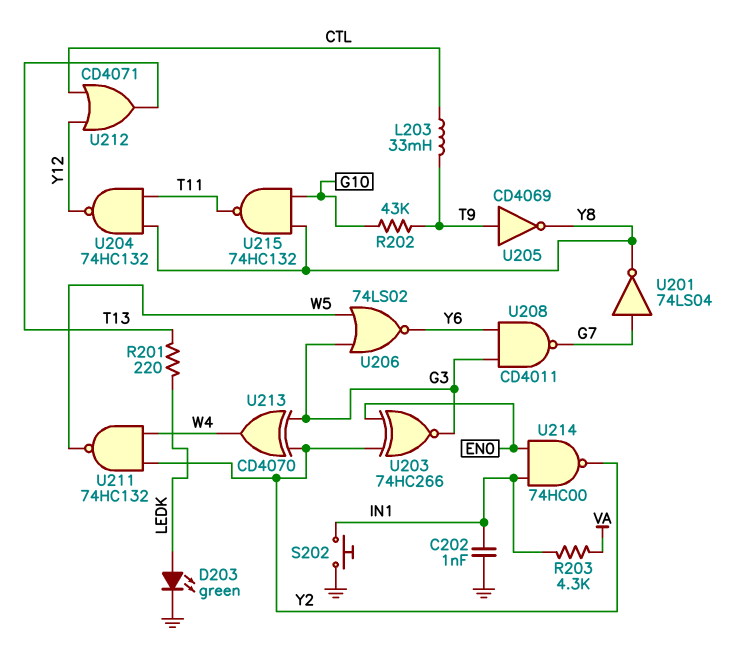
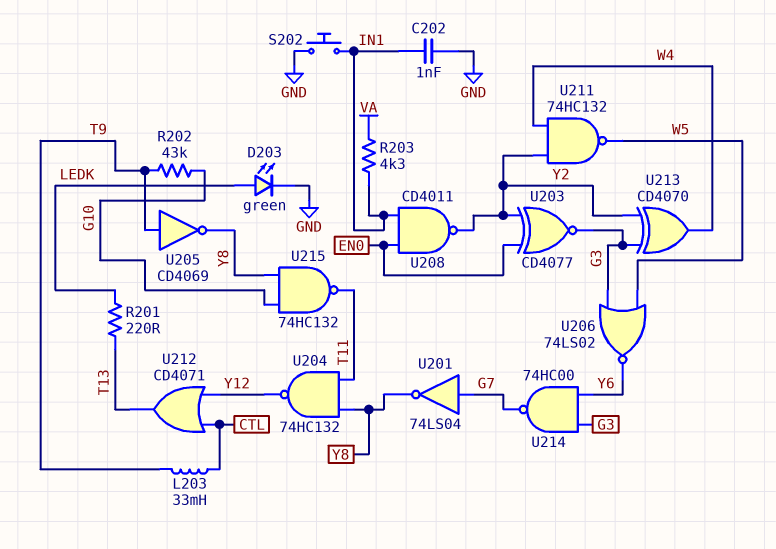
U203: XNOR 74HC266 (in EN0, in Y2, out G3) -> XNOR CD4077 (in EN0, in Y2, out G3)
U208: NAND CD4011 (in G3, in Y6, out G7) -> NAND CD4011 (in EN0, in IN1, out Y2)
U214: NAND 74HC00 (in EN0, in IN1, out Y2) -> NAND 74HC00 (in G3, in Y6, out G7)

